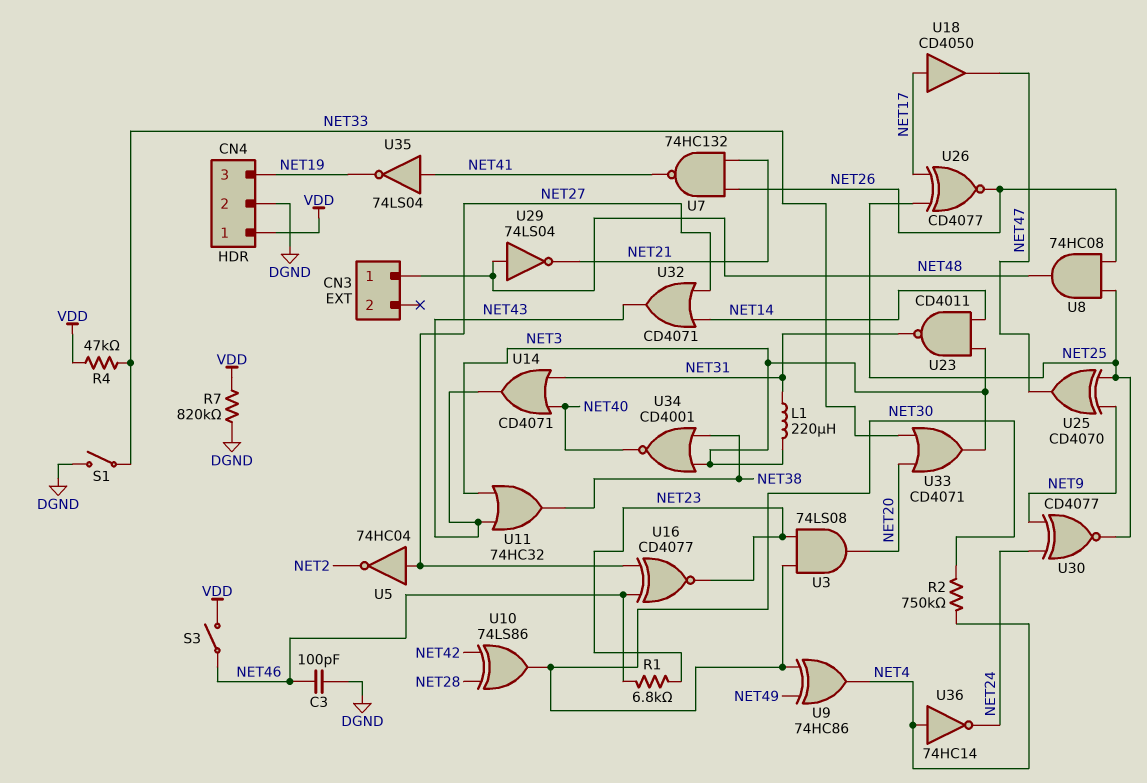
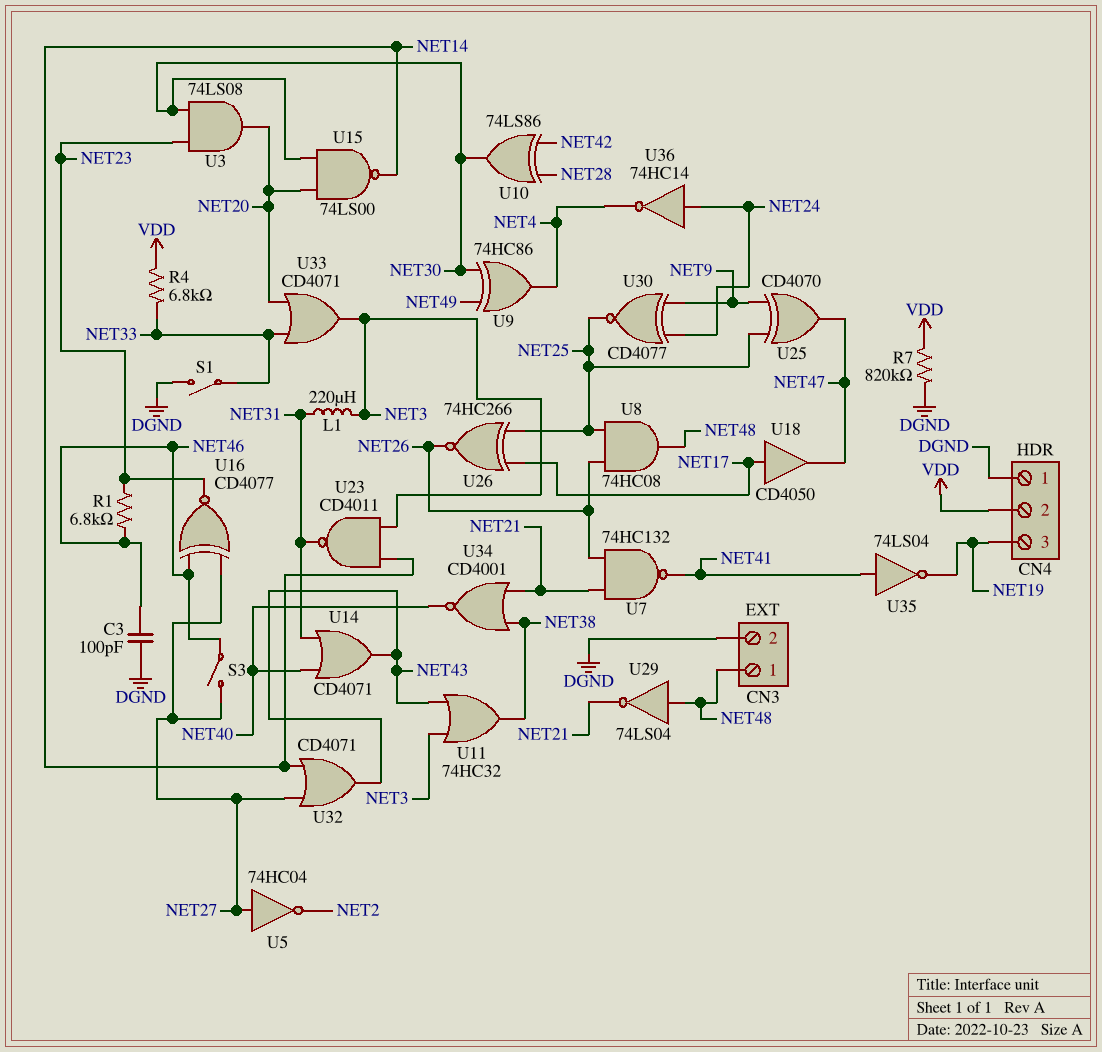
CN3 pin 2: none -> DGND
CN4 pin 1: VDD -> DGND
CN4 pin 2: DGND -> VDD
R2: 750k (NET4, NET30) -> none
R4: 47k (NET33, VDD) -> 6.8k (NET33, VDD)
S3: switch (NET46, VDD) -> switch (NET27, NET46)
U15: none -> NAND 74LS00 (in NET20, in NET30, out NET14)
U26: XNOR CD4077 (in NET17, in NET25, out NET26) -> XNOR 74HC266 (in NET17, in NET25, out NET26)
U34: NOR CD4001 (in NET3, in NET38, out NET40) -> NOR CD4001 (in NET21, in NET38, out NET40)
U36: NOT 74HC14 (in NET4, out NET24) -> NOT 74HC14 (in NET24, out NET4)

